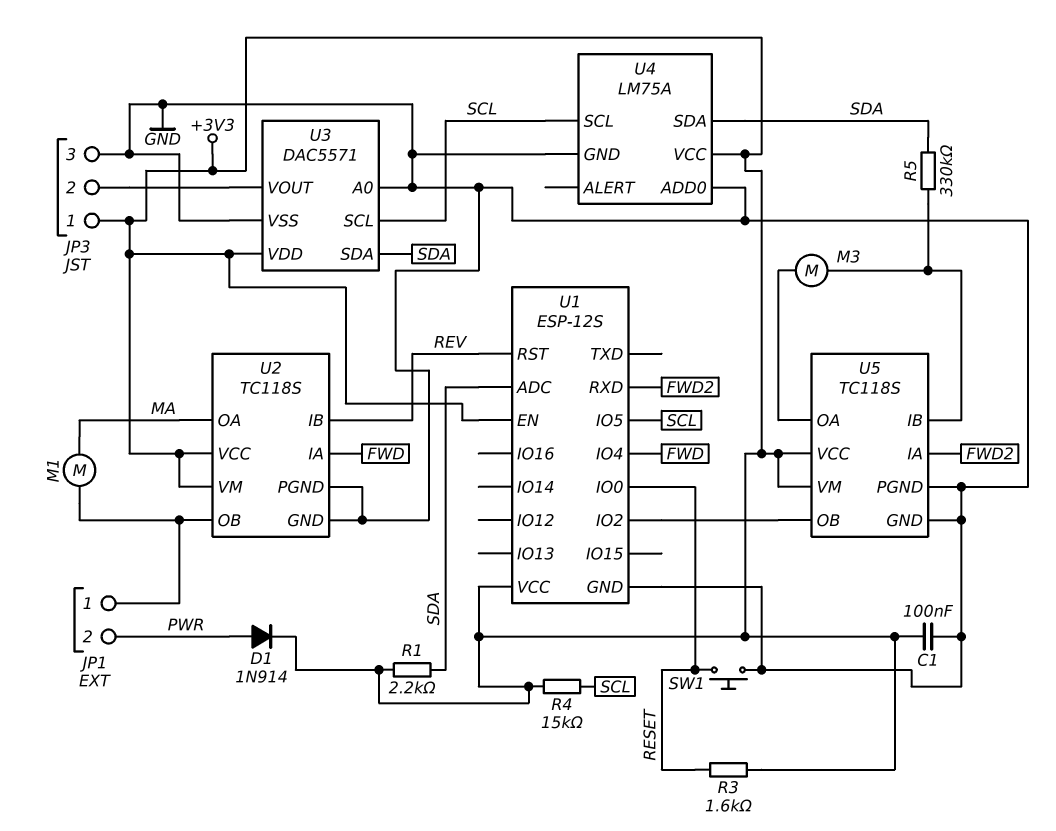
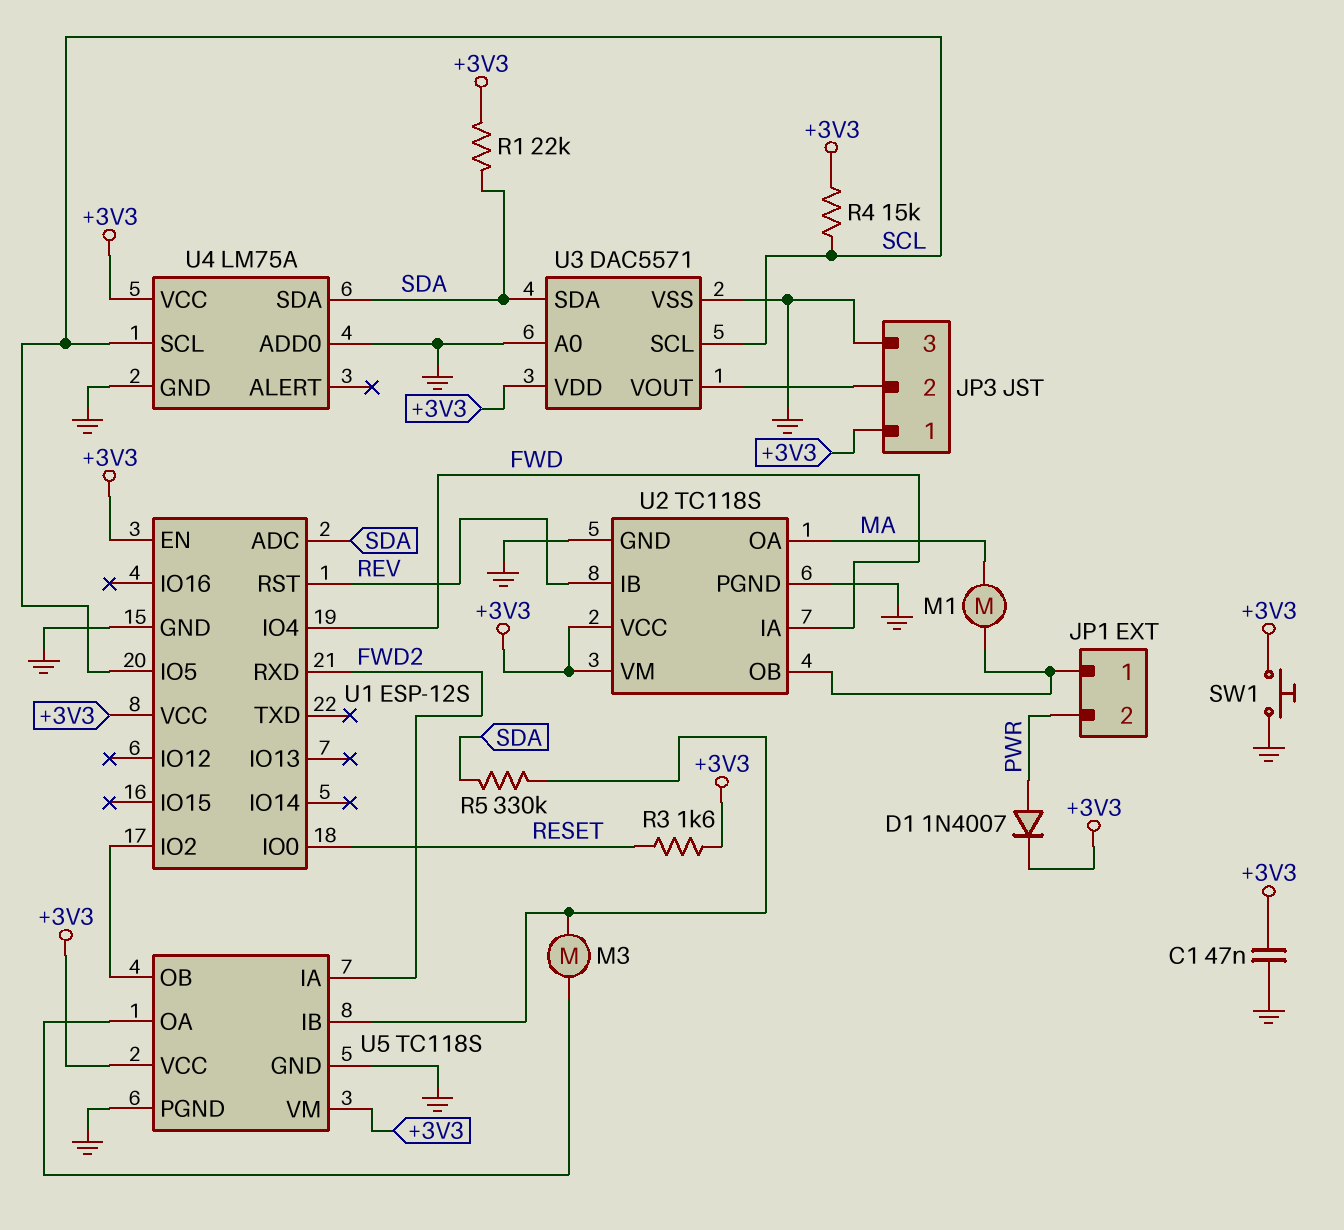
C1: 100nF (+3V3, GND) -> 47nF (+3V3, GND)
D1: diode 1N914 (A PWR, K +3V3) -> diode 1N4007 (A PWR, K +3V3)
R1: 2.2k (+3V3, SDA) -> 22k (+3V3, SDA)
SW1: button (GND, RESET) -> button (+3V3, GND)

